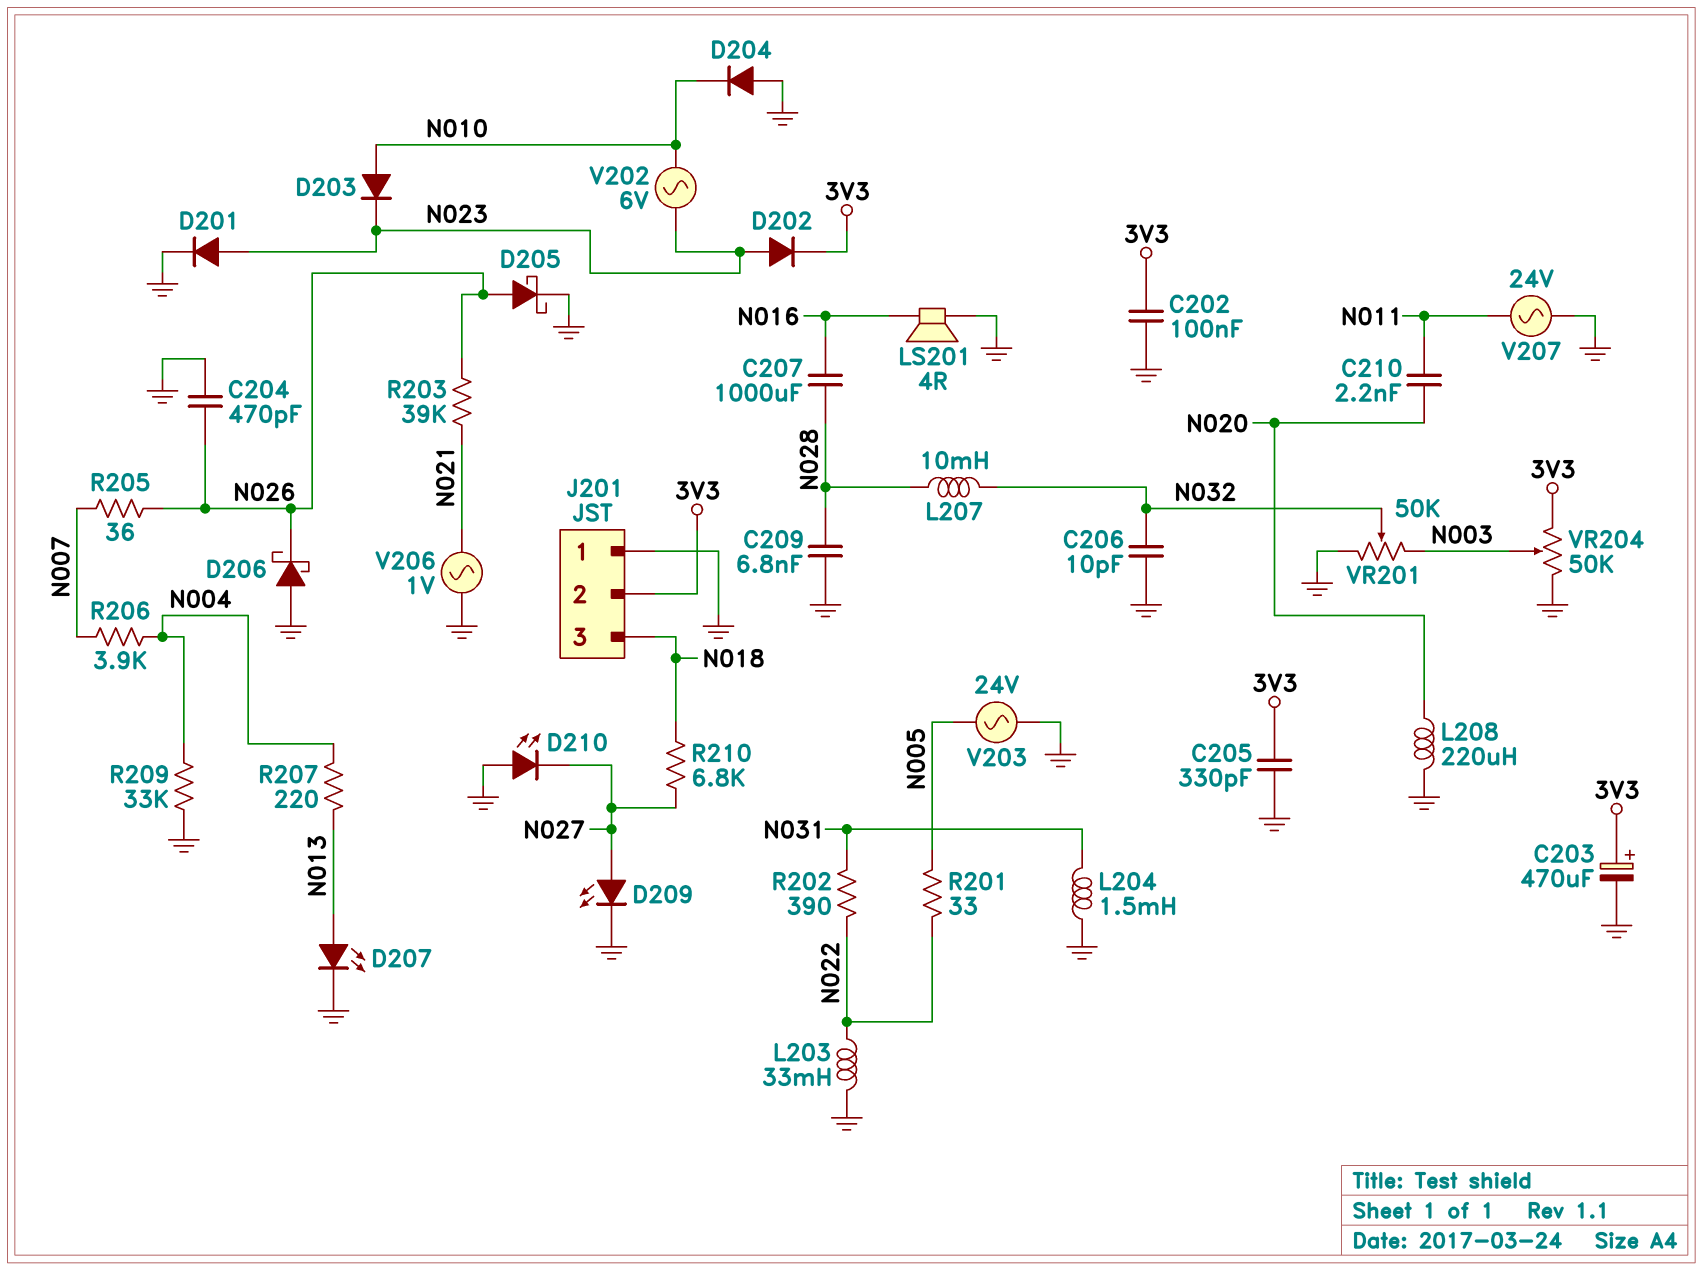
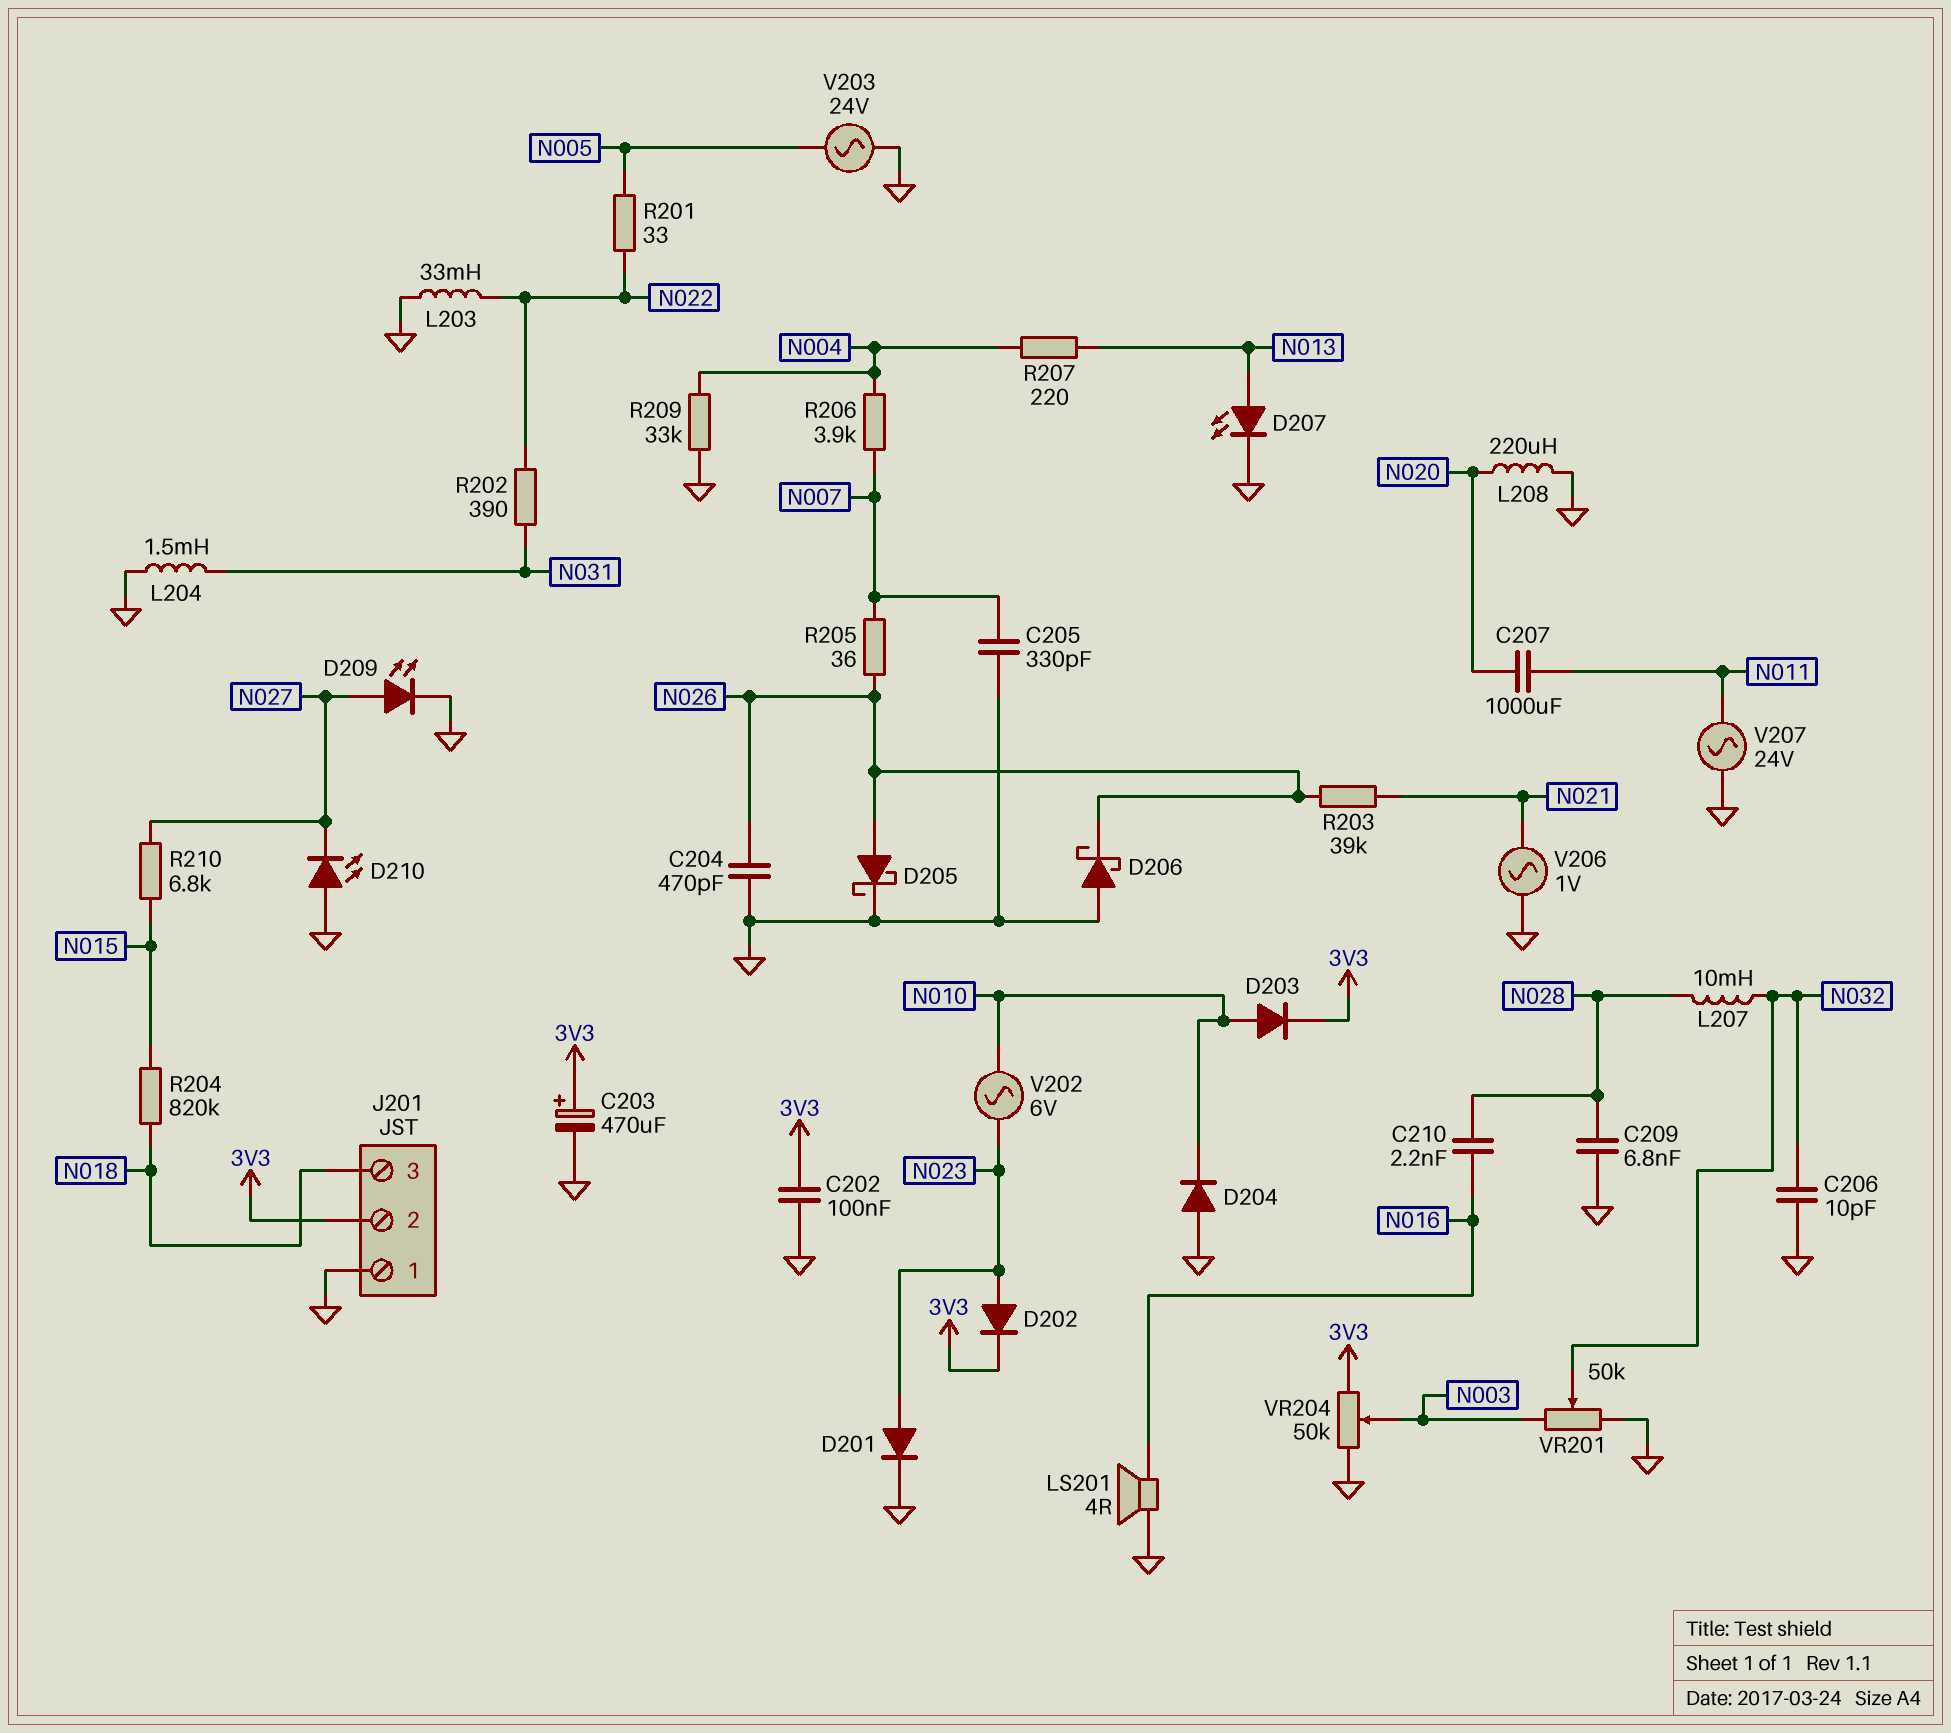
C205: 330pF (3V3, GND) -> 330pF (GND, N007)
C207: 1000uF (N016, N028) -> 1000uF (N011, N020)
C210: 2.2nF (N011, N020) -> 2.2nF (N016, N028)
D203: diode (A N010, K N023) -> diode (A N010, K 3V3)
R204: none -> 820k (N015, N018)
R210: 6.8k (N018, N027) -> 6.8k (N015, N027)

